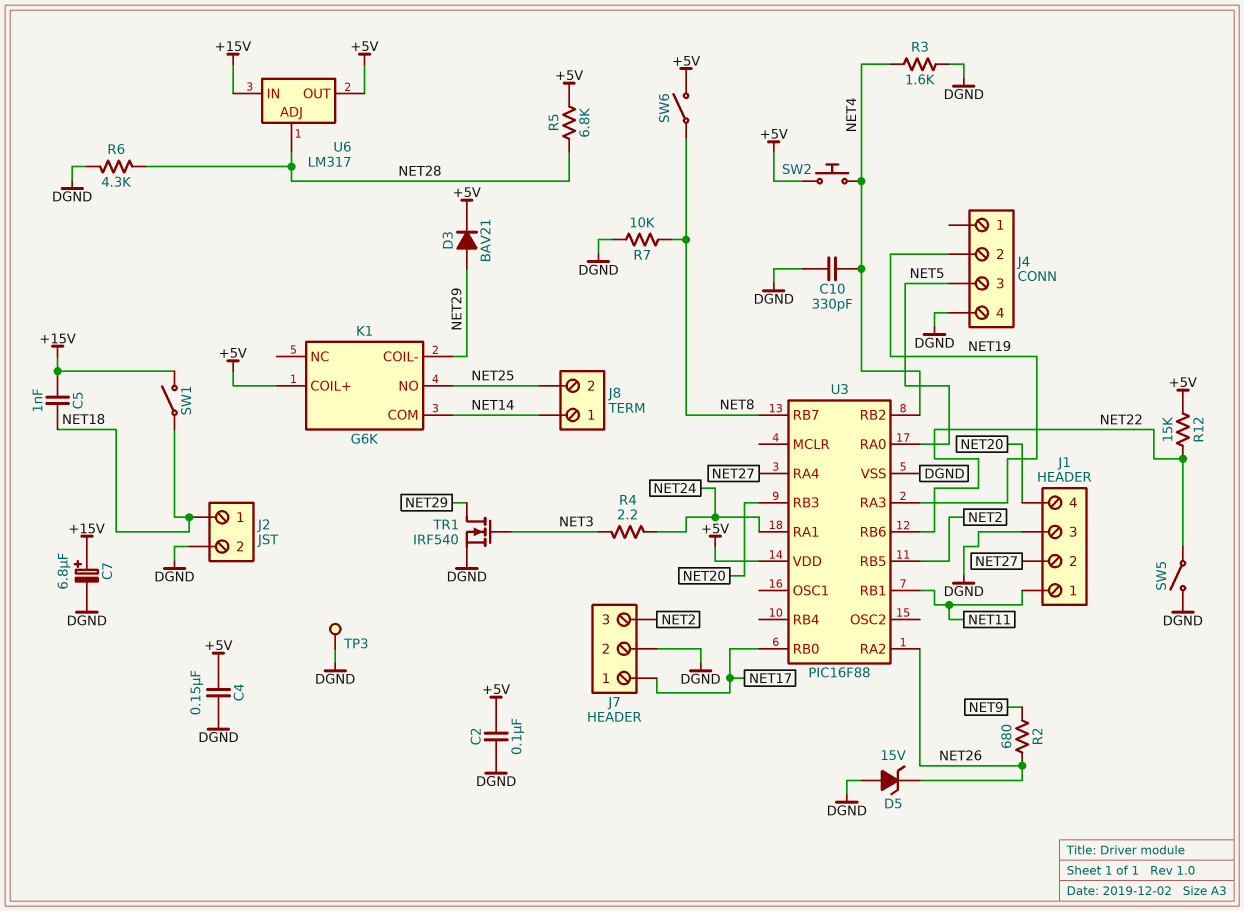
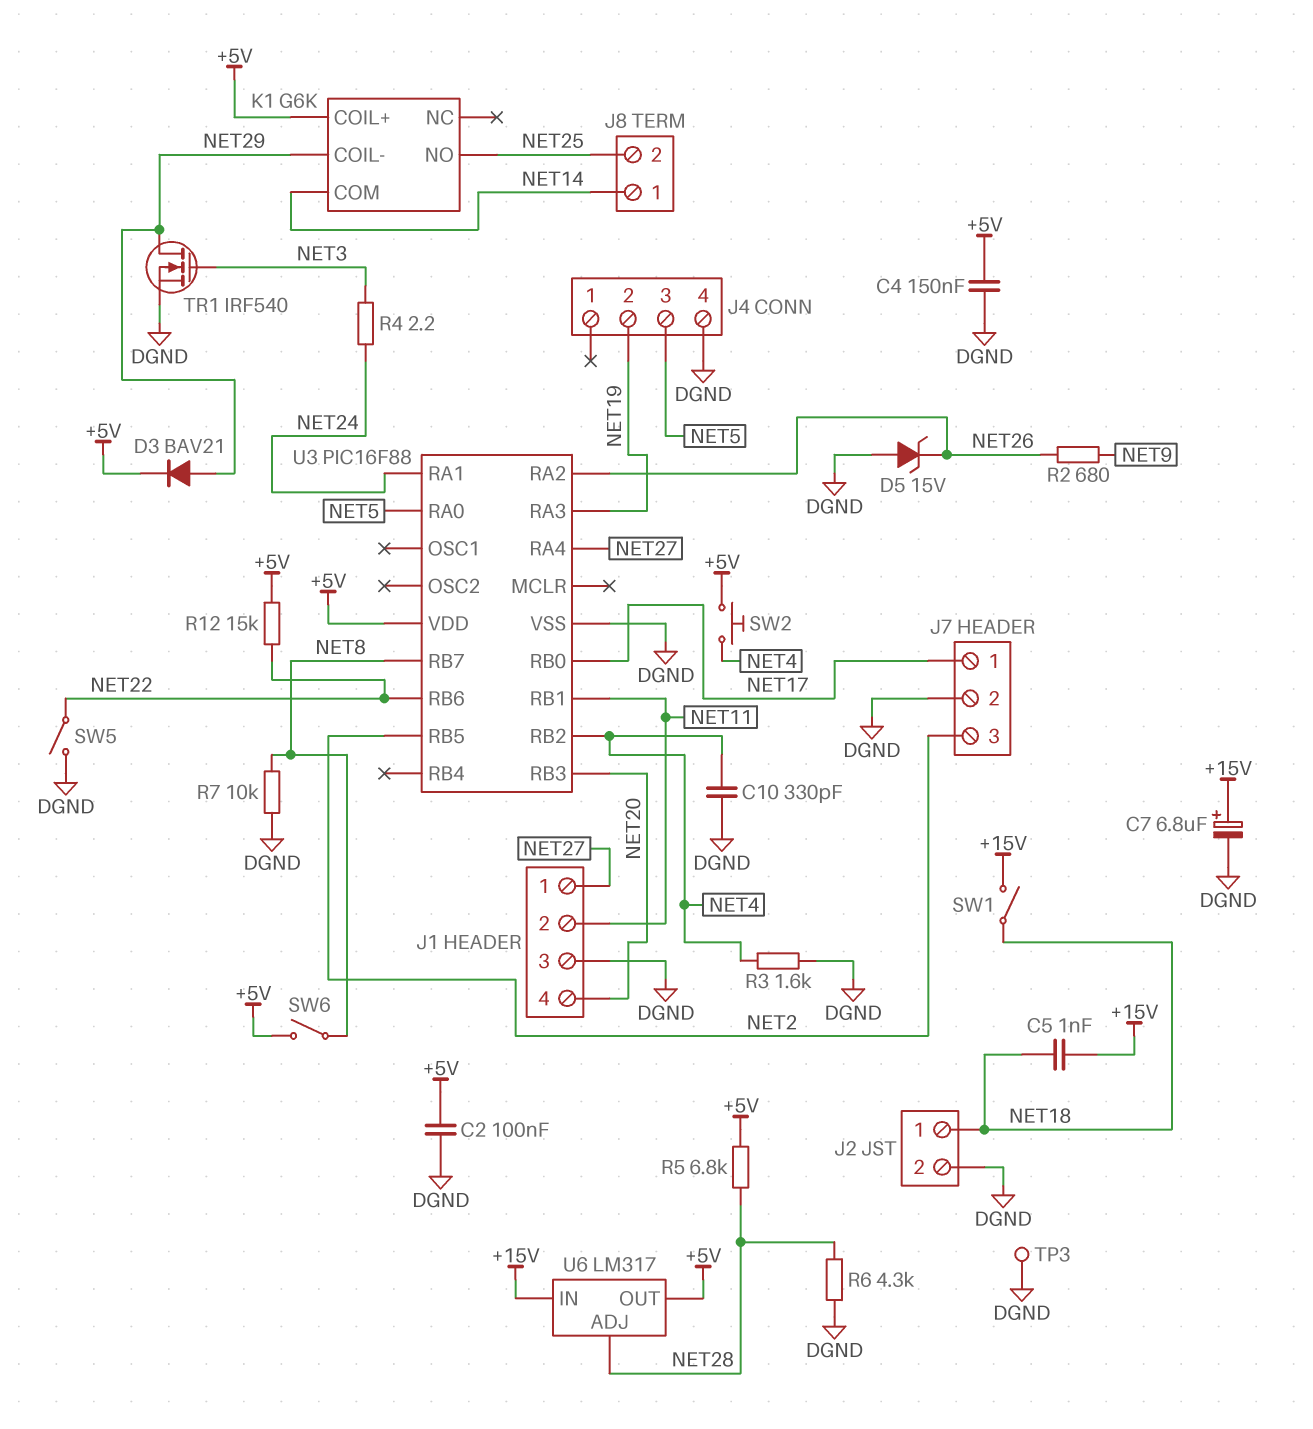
J1 pin 1: NET11 -> NET27
J1 pin 2: NET27 -> NET11

